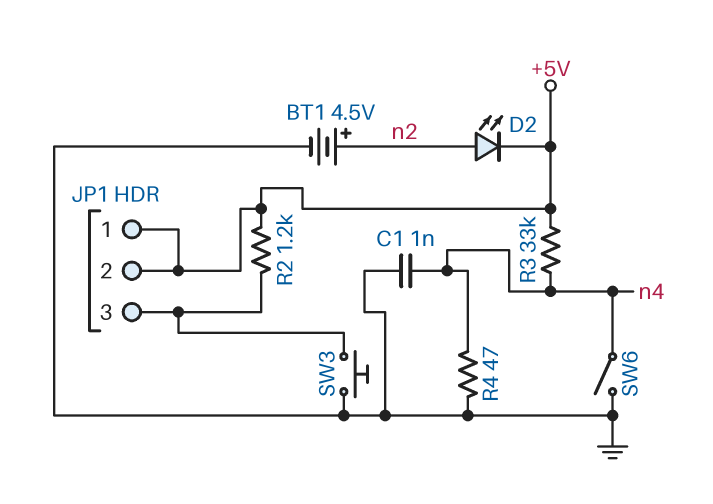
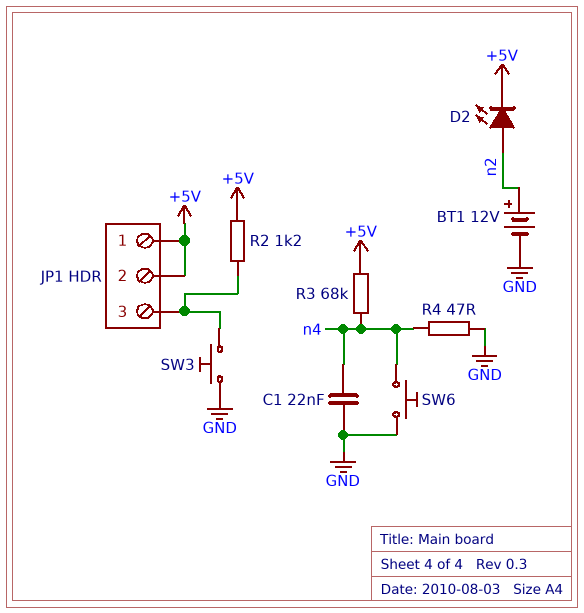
BT1: 4.5V (plus n2, minus GND) -> 12V (plus n2, minus GND)
C1: 1nF (GND, n4) -> 22nF (GND, n4)
R3: 33k (+5V, n4) -> 68k (+5V, n4)
SW6: switch (GND, n4) -> button (GND, n4)

